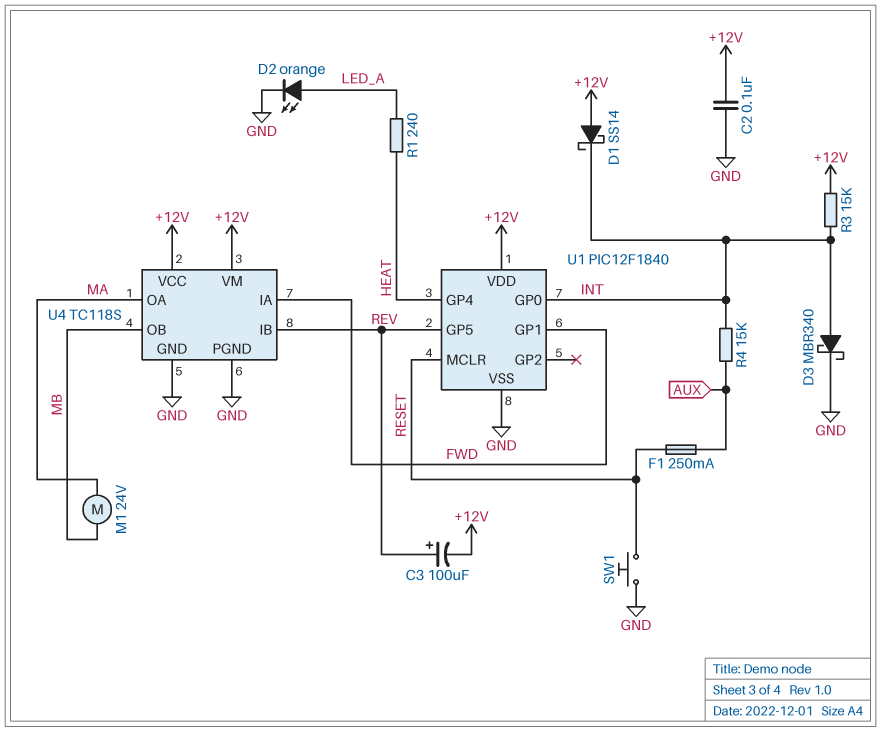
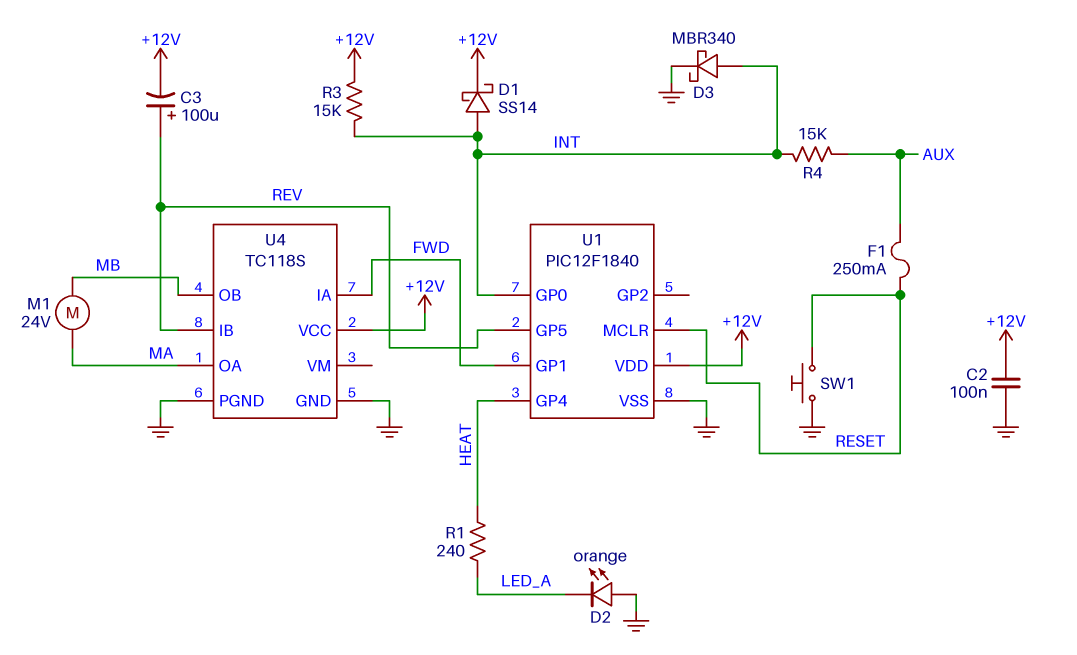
D1: schottky SS14 (A +12V, K INT) -> schottky SS14 (A INT, K +12V)
D2: LED orange (A LED_A, K GND) -> LED orange (A GND, K LED_A)
U4 pin VM: +12V -> none

